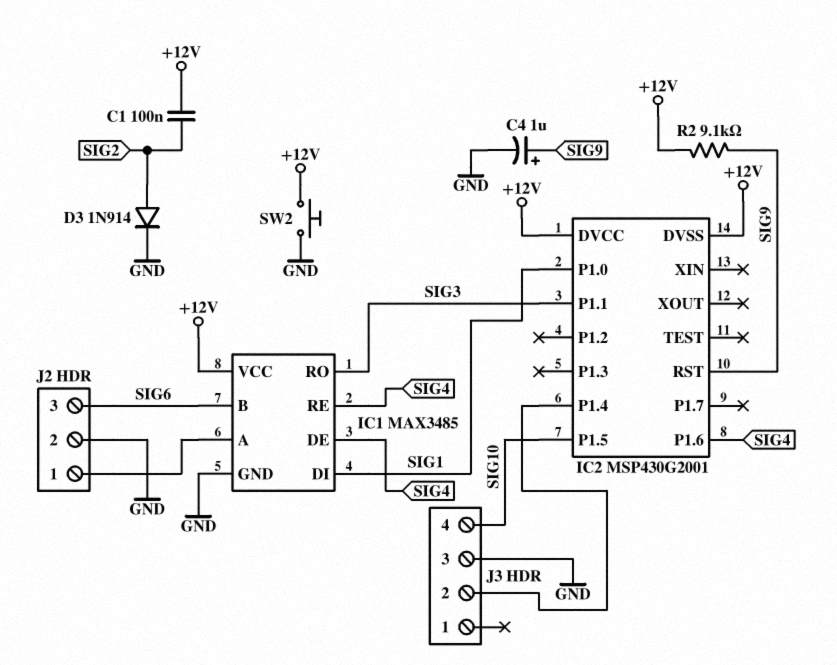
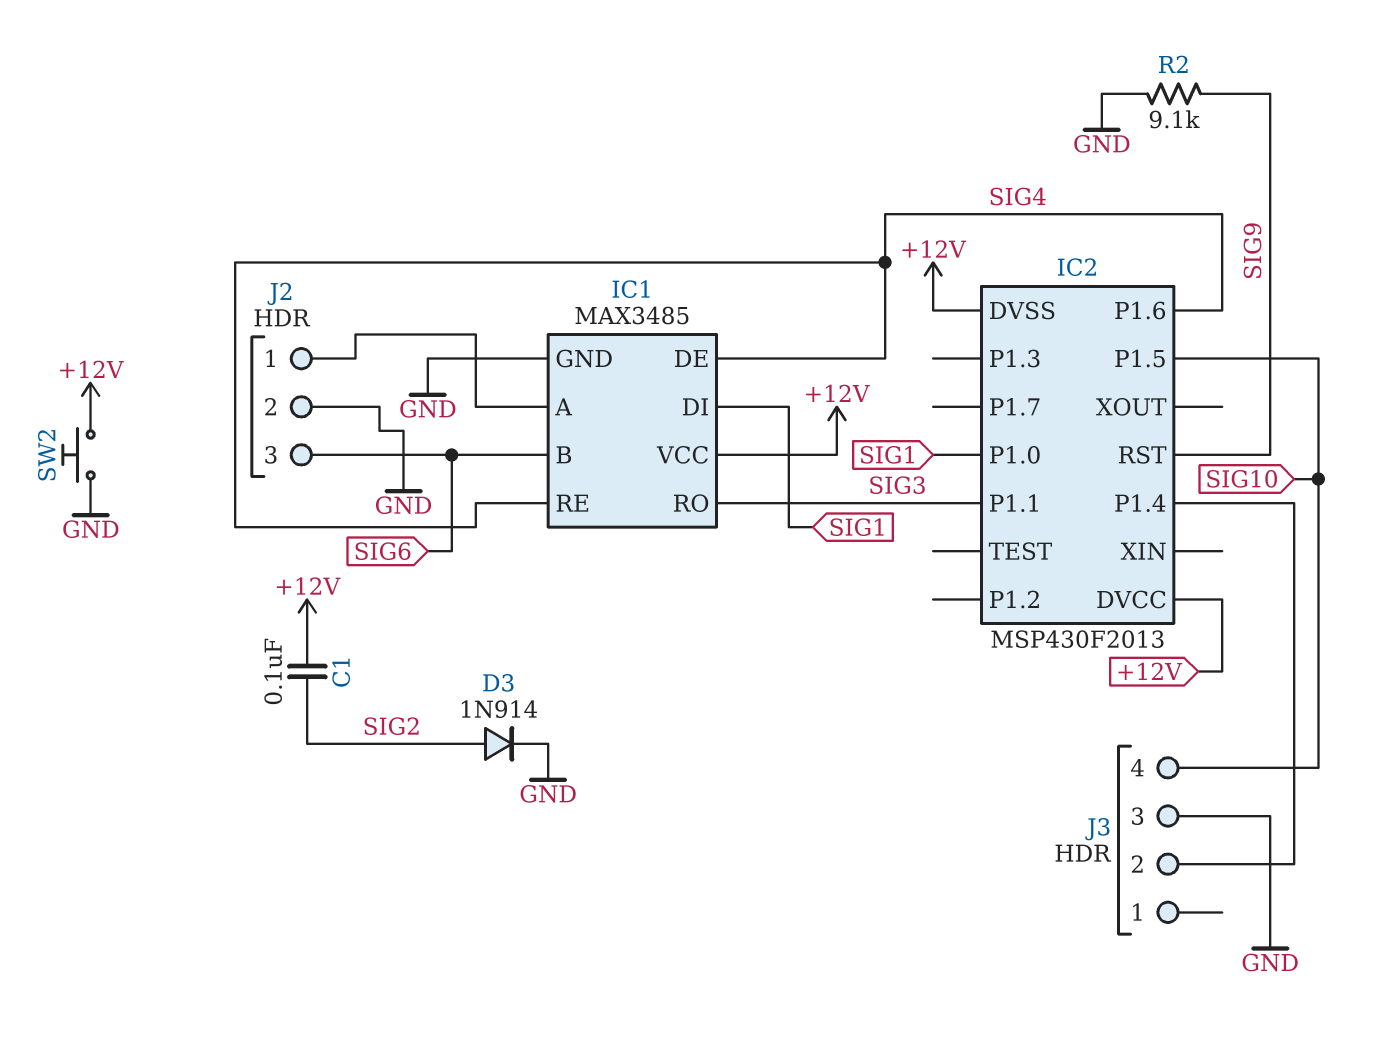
C4: 1uF (plus SIG9, minus GND) -> none
IC2: MSP430G2001 -> MSP430F2013
R2: 9.1k (+12V, SIG9) -> 9.1k (GND, SIG9)

